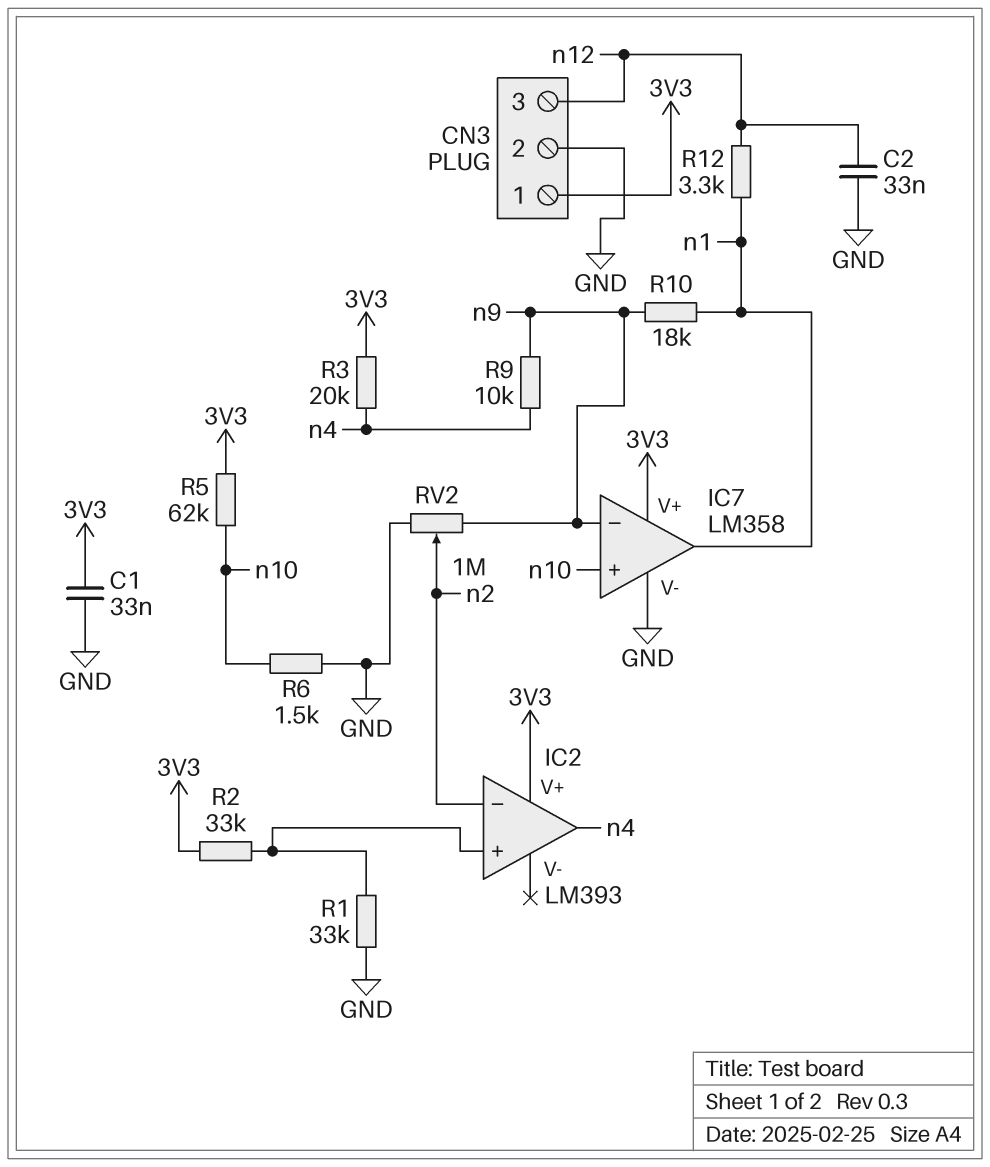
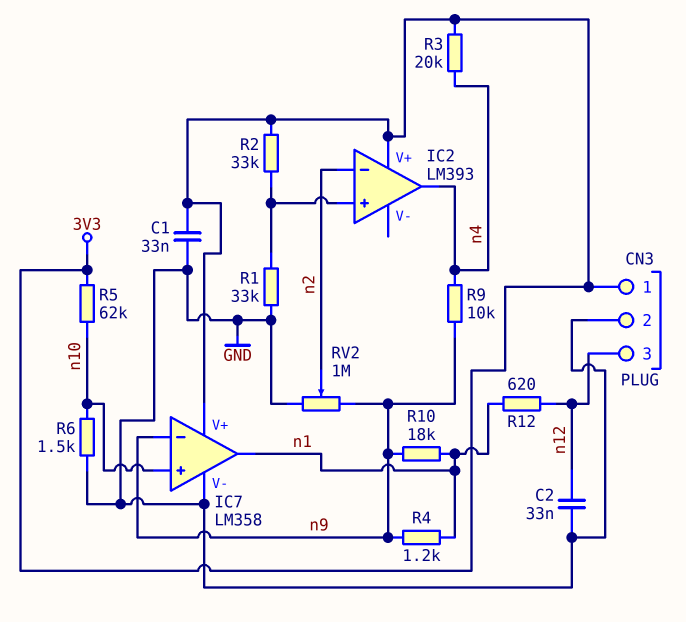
R4: none -> 1.2k (n1, n9)
R12: 3.3k (n1, n12) -> 620 (n1, n12)

